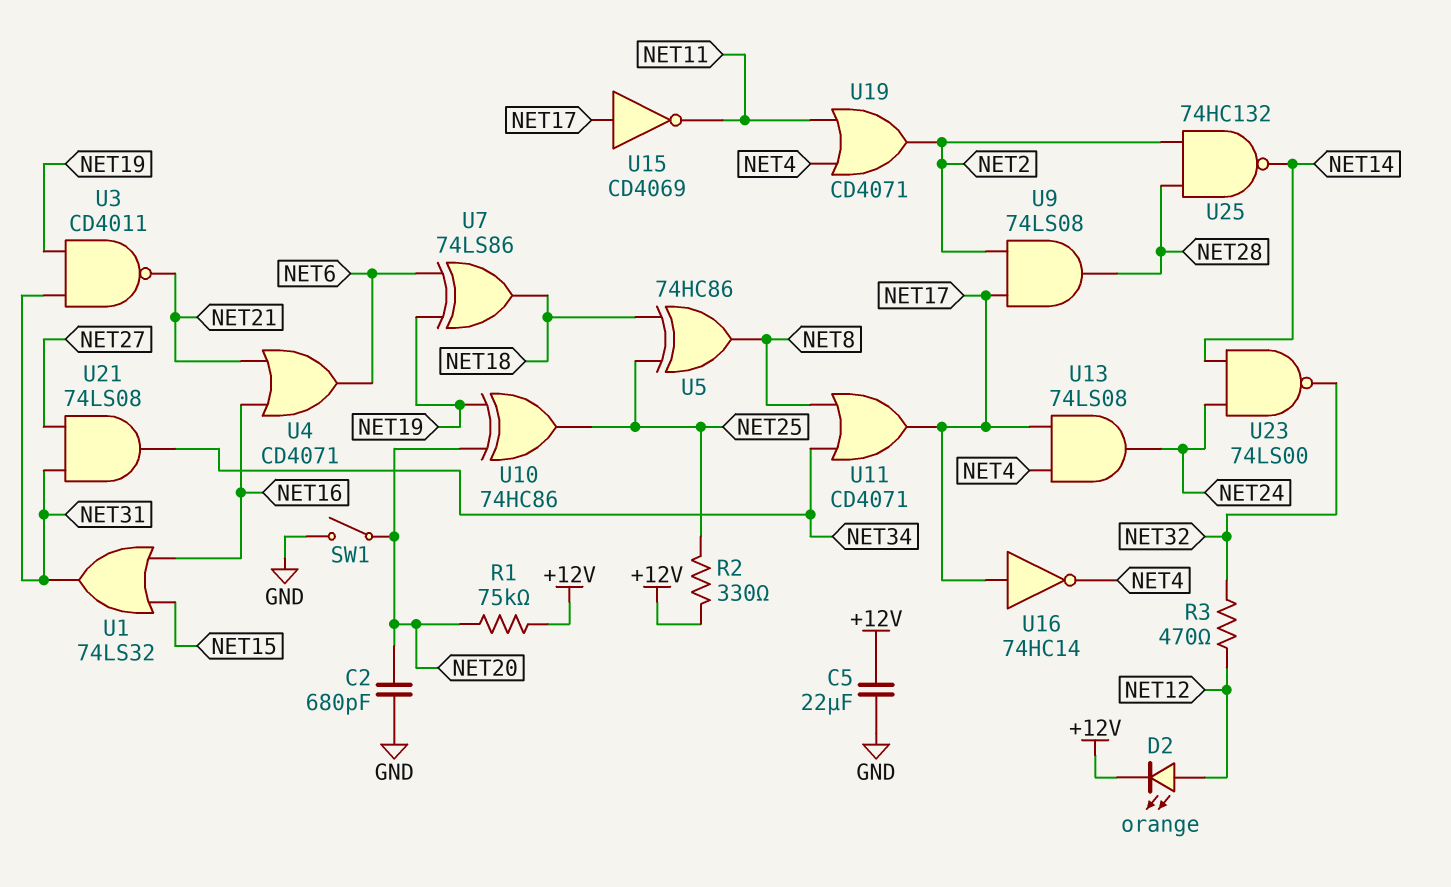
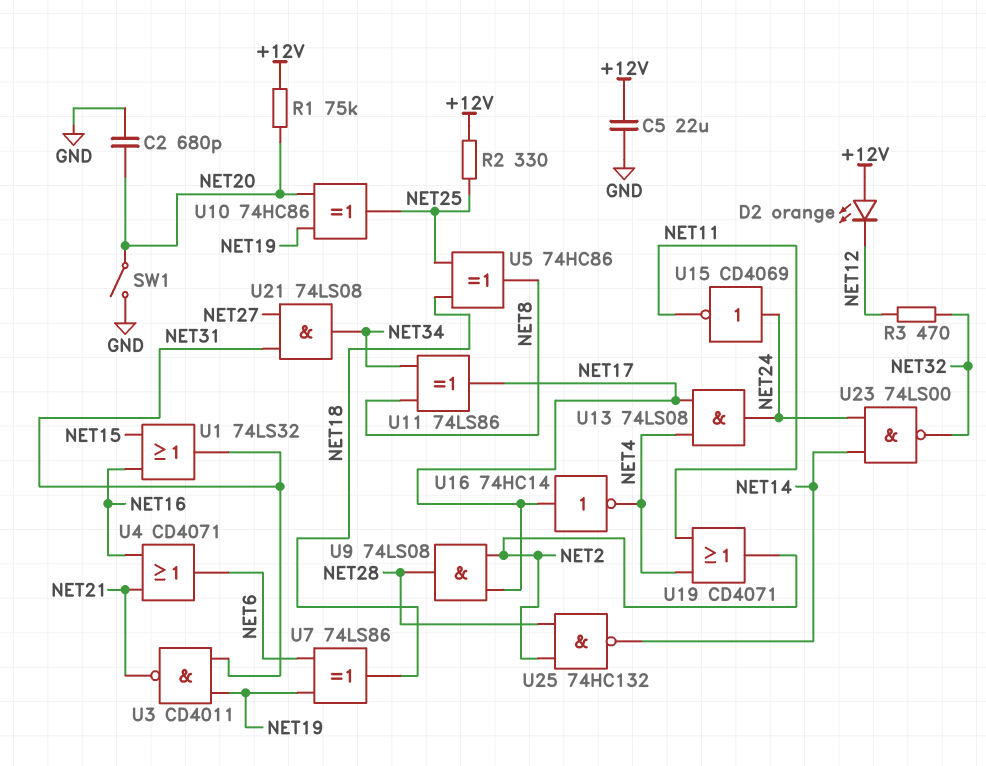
D2: LED orange (A NET12, K +12V) -> LED orange (A +12V, K NET12)
U11: OR CD4071 (in NET8, in NET34, out NET17) -> XOR 74LS86 (in NET8, in NET34, out NET17)
U15: NOT CD4069 (in NET17, out NET11) -> NOT CD4069 (in NET24, out NET11)

